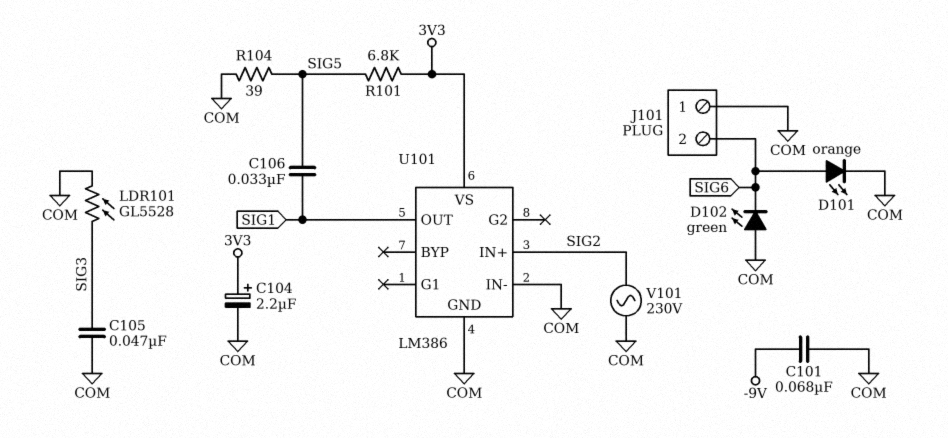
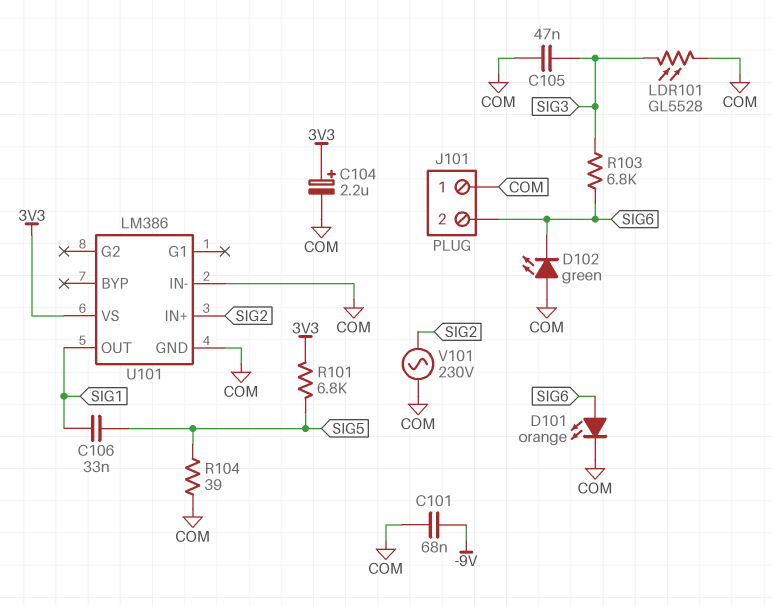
R103: none -> 6.8k (SIG3, SIG6)

